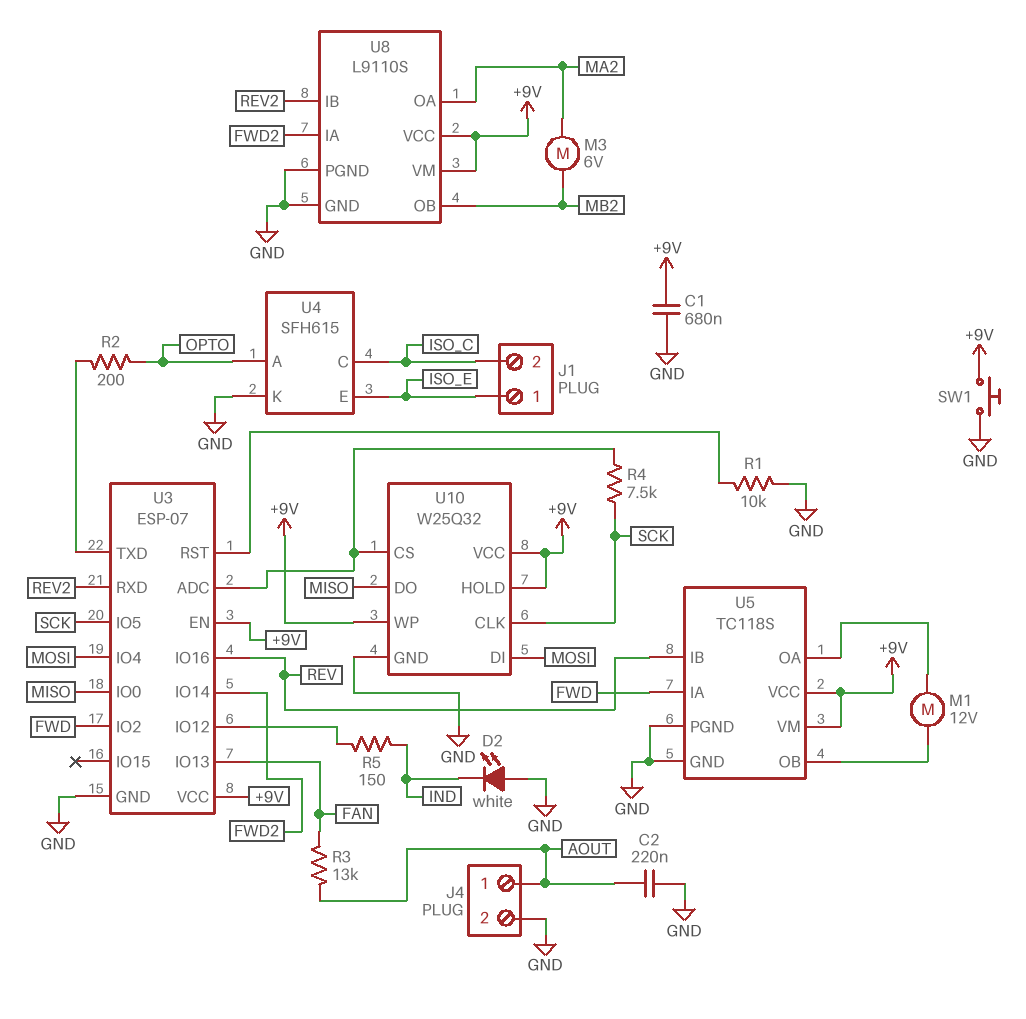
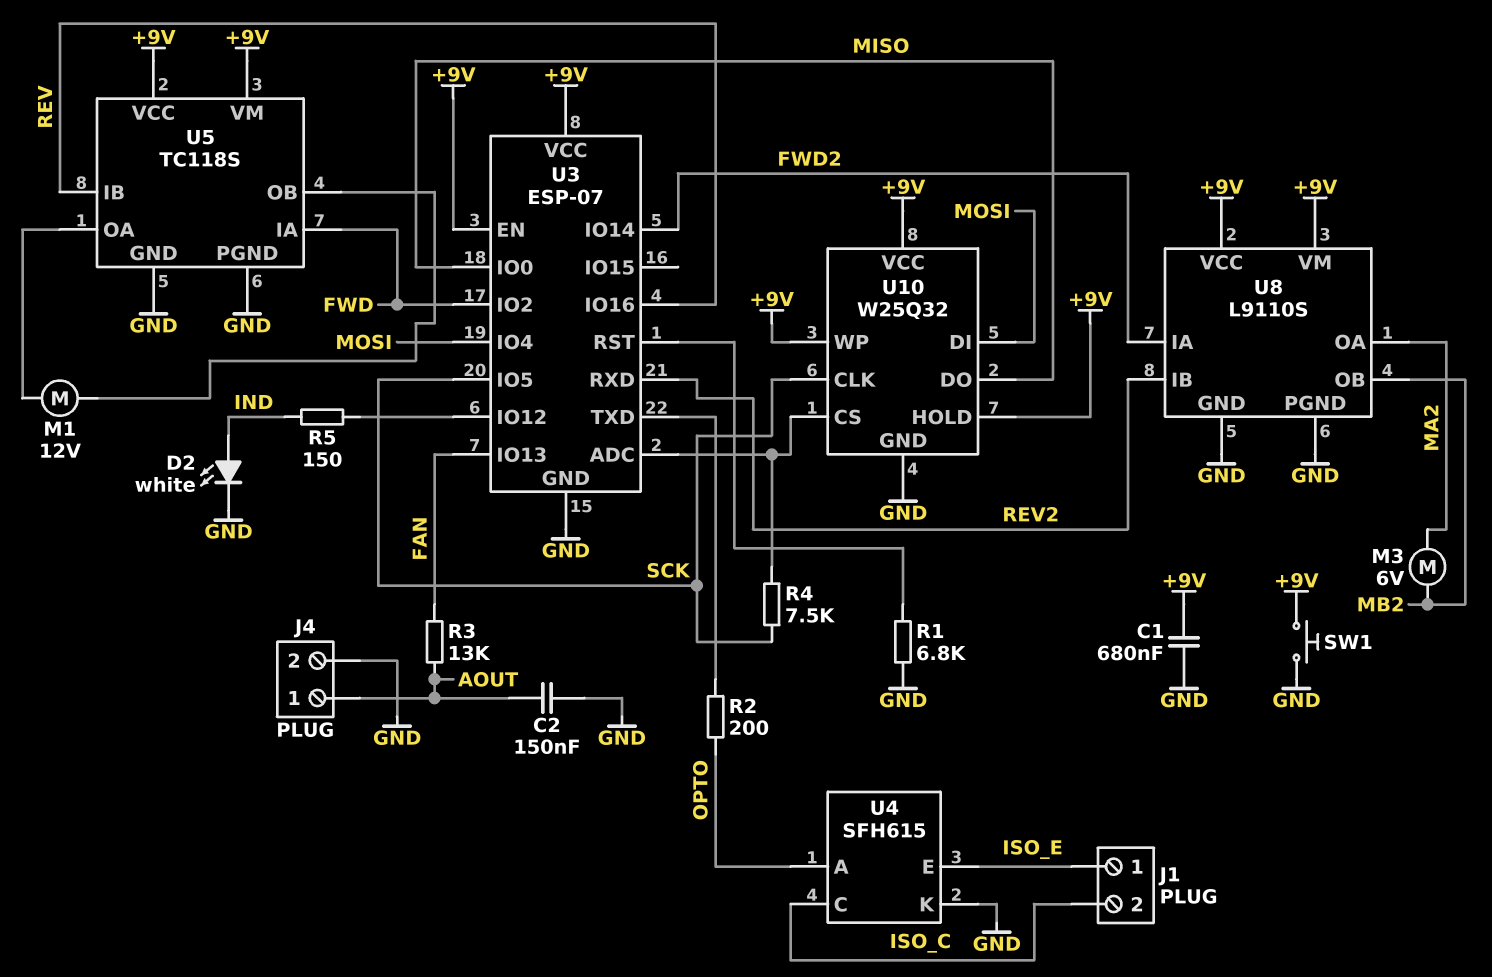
C2: 220nF (AOUT, GND) -> 150nF (AOUT, GND)
D2: LED white (A GND, K IND) -> LED white (A IND, K GND)
R1: 10k (GND, U3/RST) -> 6.8k (GND, U3/RST)

